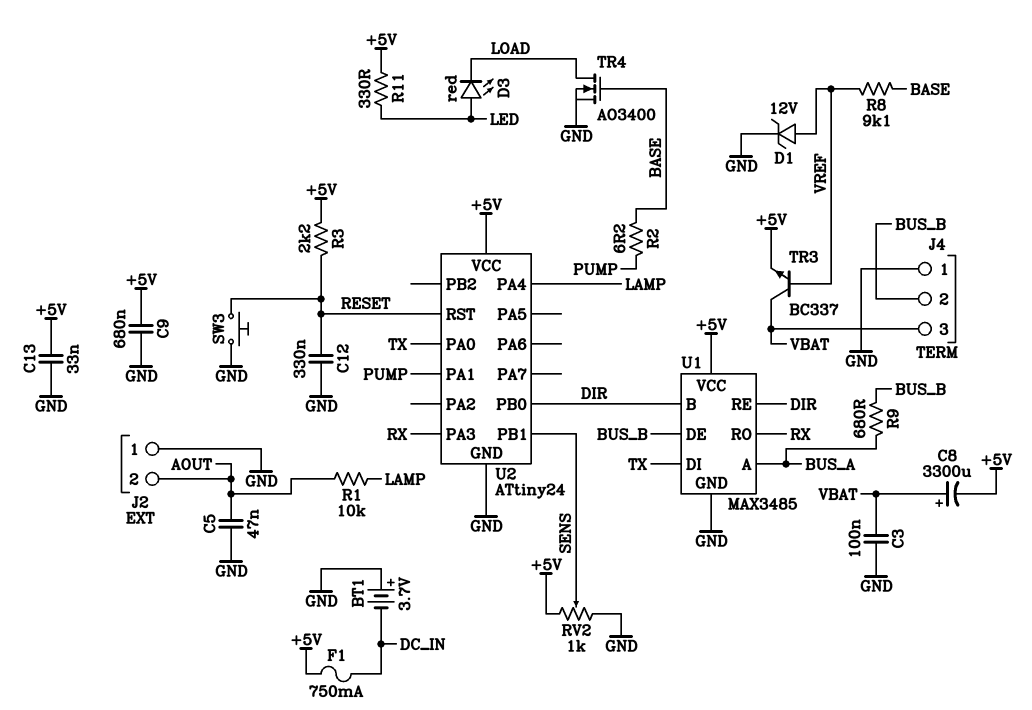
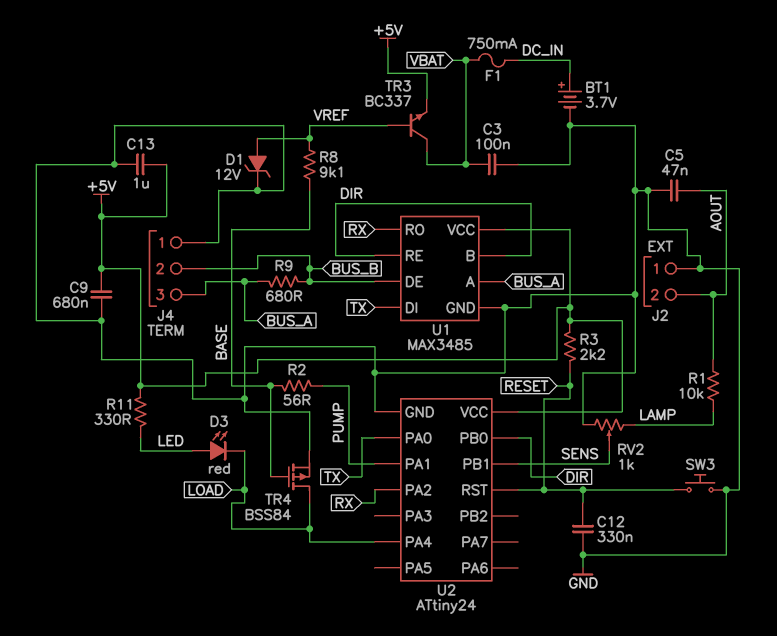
BT1: 3.7V (plus GND, minus DC_IN) -> 3.7V (plus DC_IN, minus GND)
C8: 3300uF (plus VBAT, minus +5V) -> none
C13: 33nF (+5V, GND) -> 1uF (+5V, GND)
F1: 750mA (+5V, DC_IN) -> 750mA (DC_IN, VBAT)
J4 pin 3: VBAT -> BUS_A
R2: 6.2 (BASE, PUMP) -> 56 (BASE, PUMP)
RV2: 1k (+5V, GND, wiper SENS) -> 1k (GND, LAMP, wiper SENS)
TR4: NMOS AO3400 (G BASE, D LOAD, S GND) -> PMOS BSS84 (G BASE, D LOAD, S GND)
U2 pin PA2: none -> RX
U2 pin PA3: RX -> none
U2 pin PA4: LAMP -> LOAD

